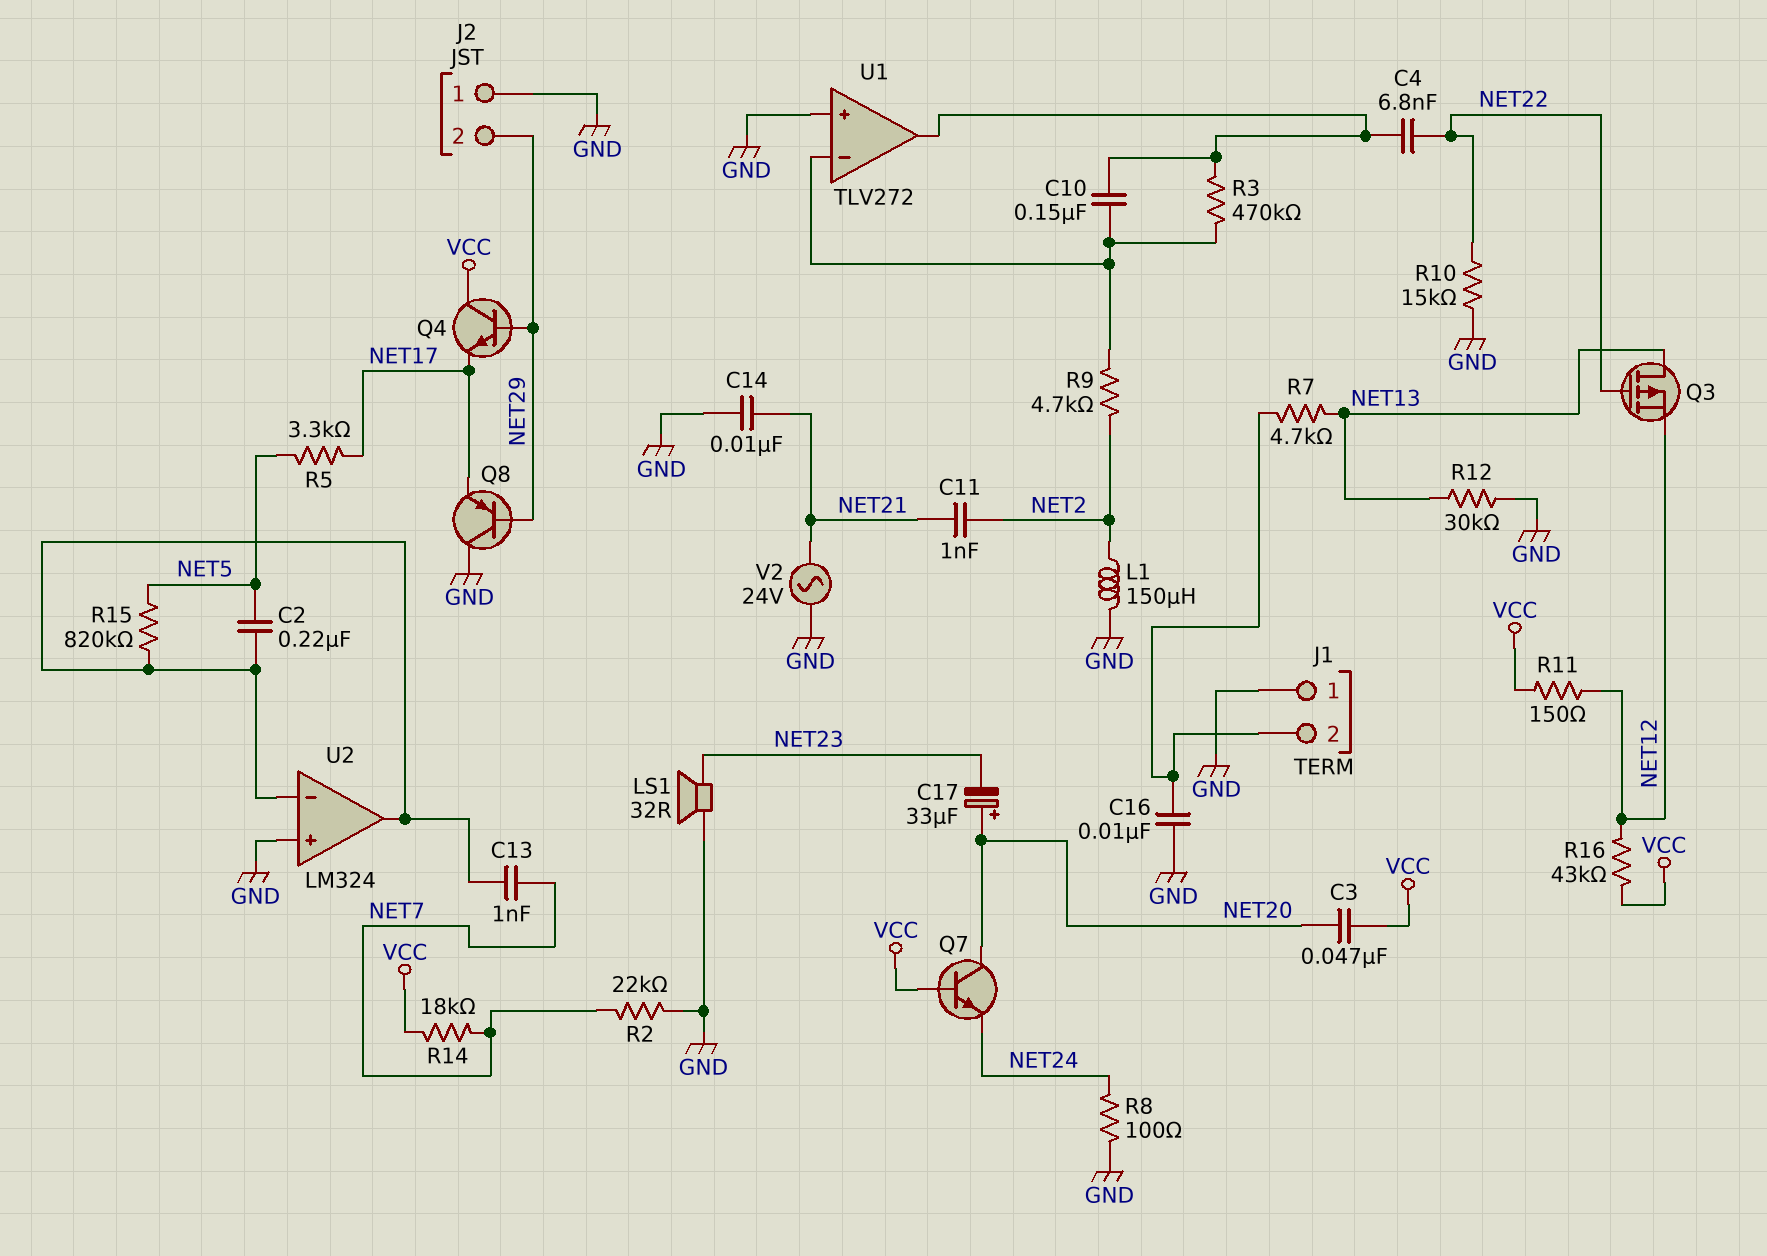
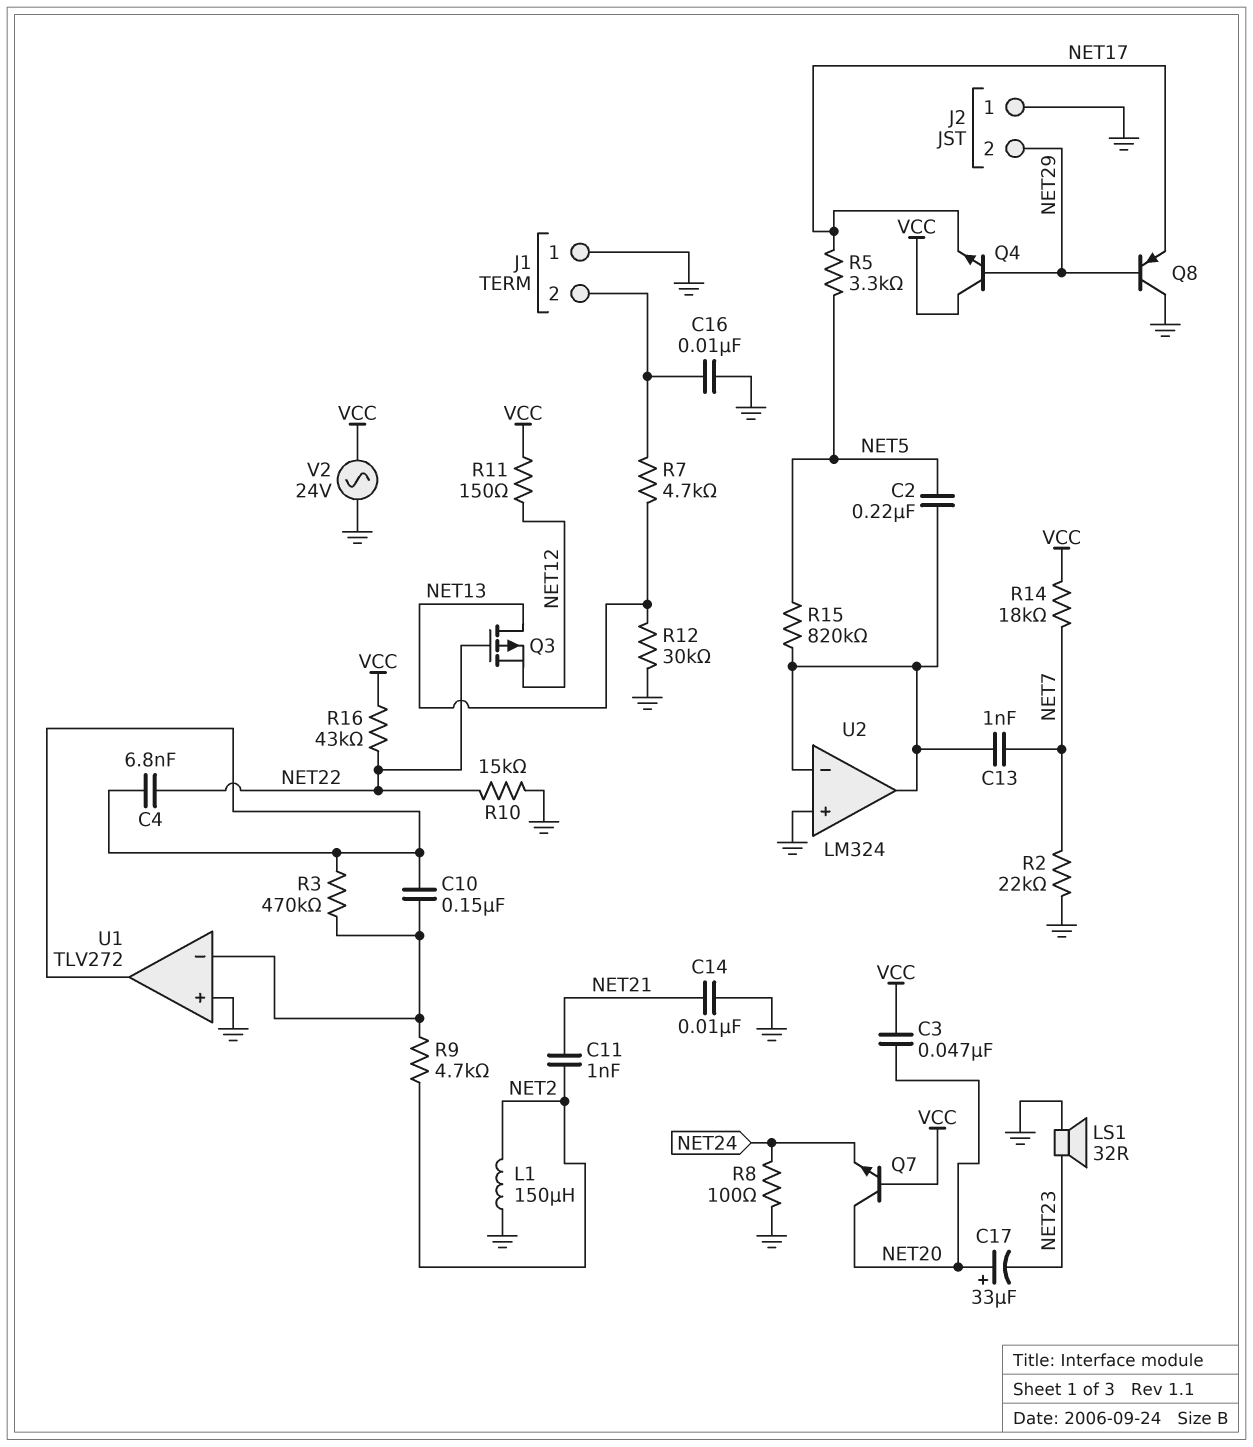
R16: 43k (NET12, VCC) -> 43k (NET22, VCC)
V2: AC 24V (GND, NET21) -> AC 24V (GND, VCC)

